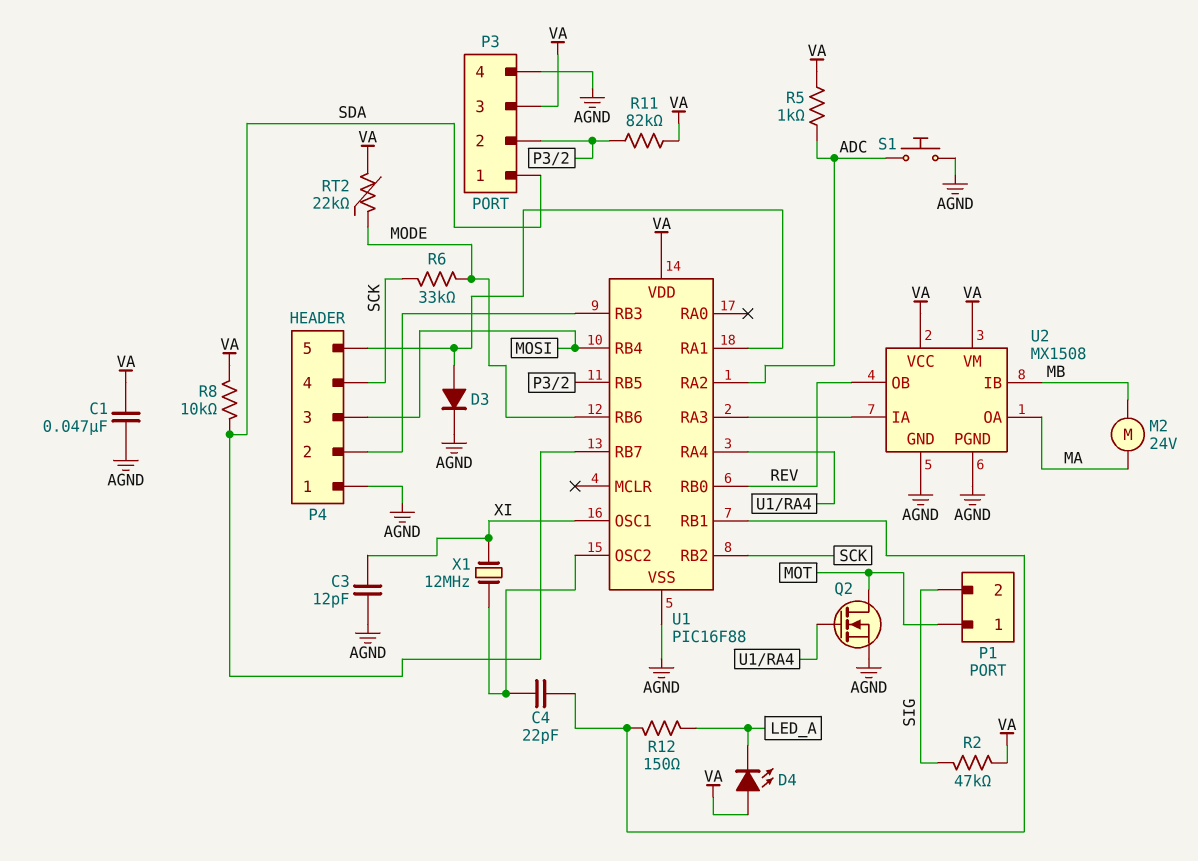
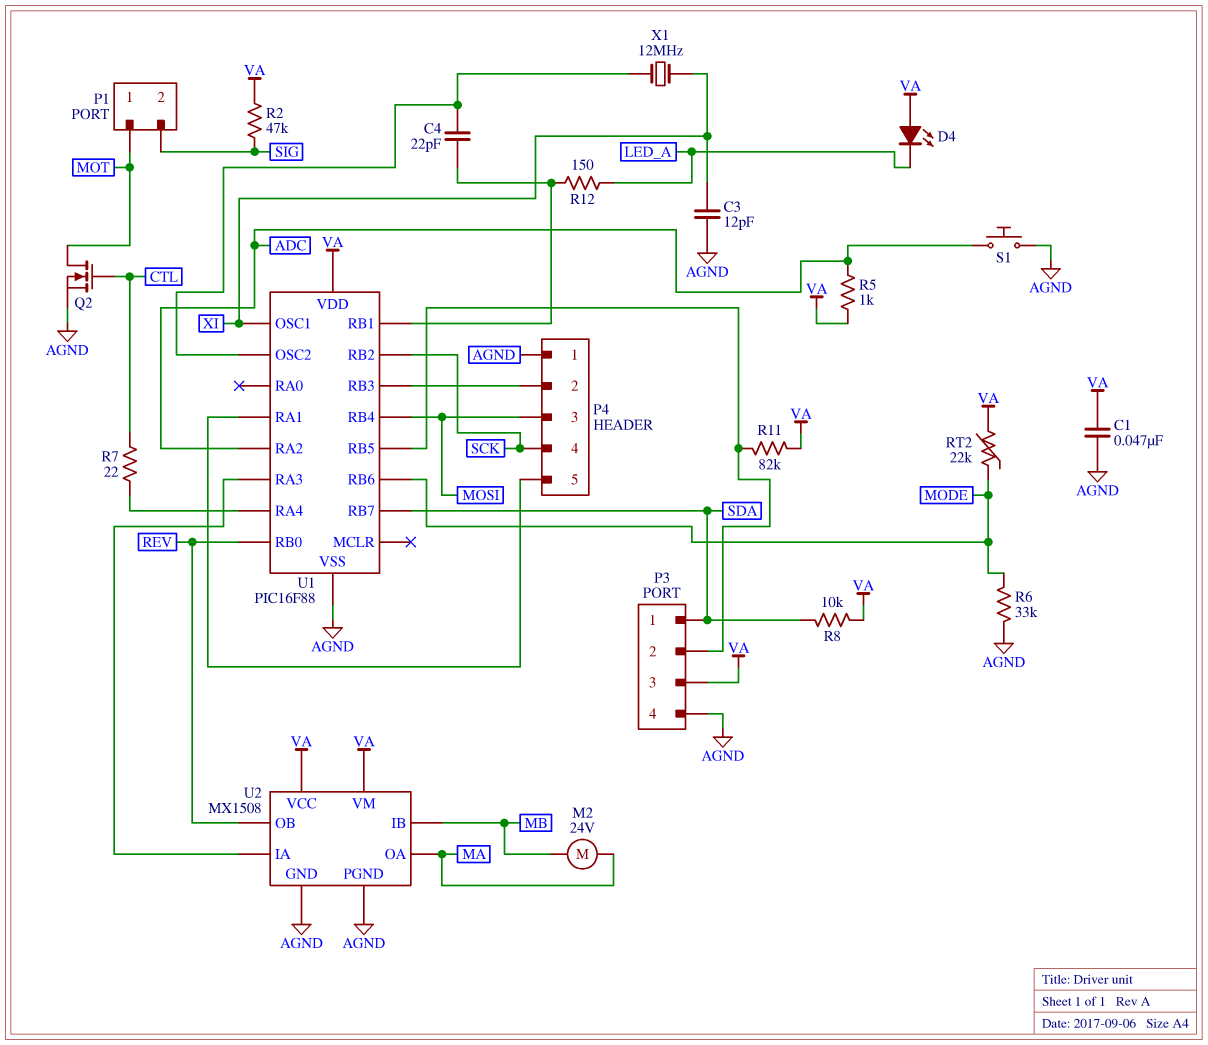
D3: diode (A P4/5, K AGND) -> none
Q2: NMOS (G U1/RA4, D MOT, S AGND) -> NMOS (G CTL, D MOT, S AGND)
R6: 33k (MODE, SCK) -> 33k (AGND, MODE)
R7: none -> 22 (CTL, U1/RA4)

